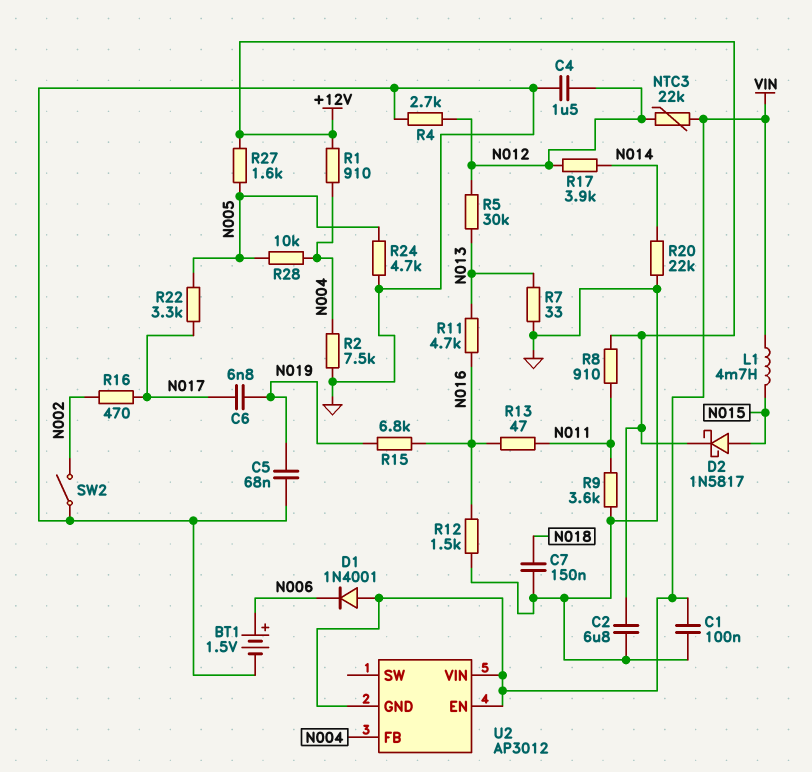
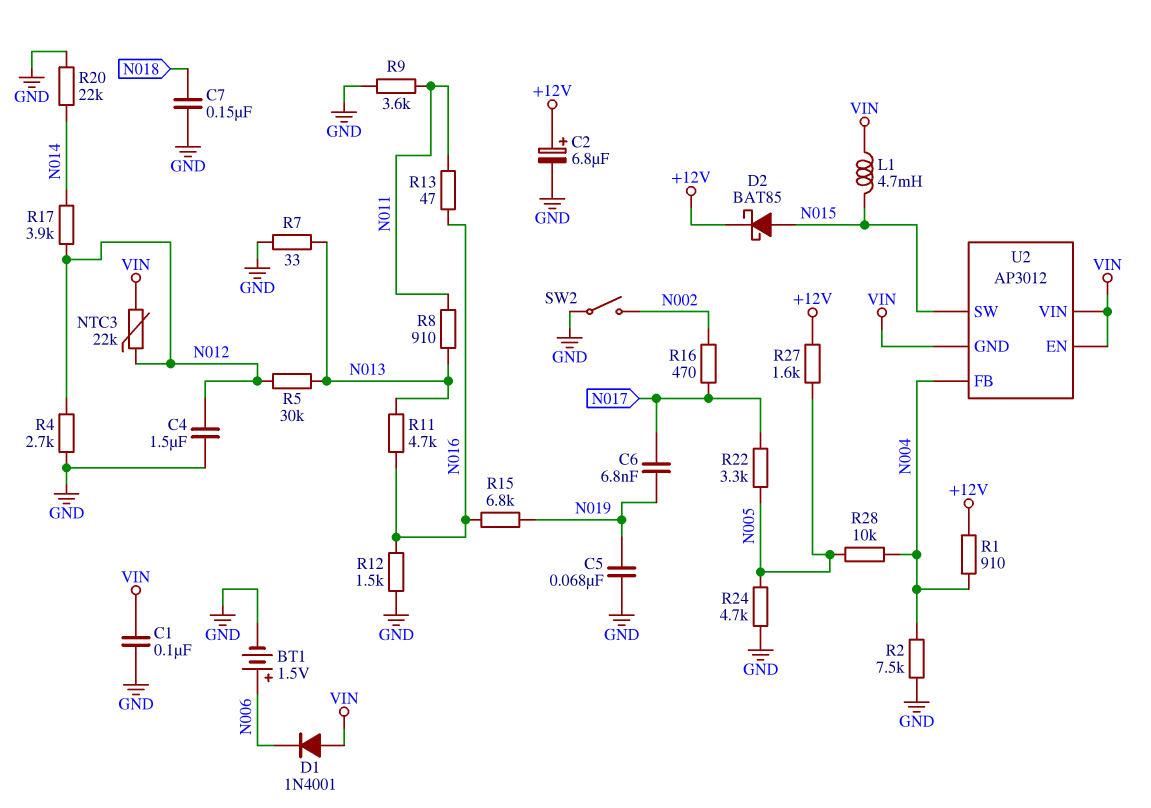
C2: 6.8uF (+12V, GND) -> 6.8uF (plus +12V, minus GND)
D2: schottky 1N5817 (A N015, K +12V) -> schottky BAT85 (A N015, K +12V)
R8: 910 (+12V, N011) -> 910 (N011, N013)
U2 pin SW: none -> N015

